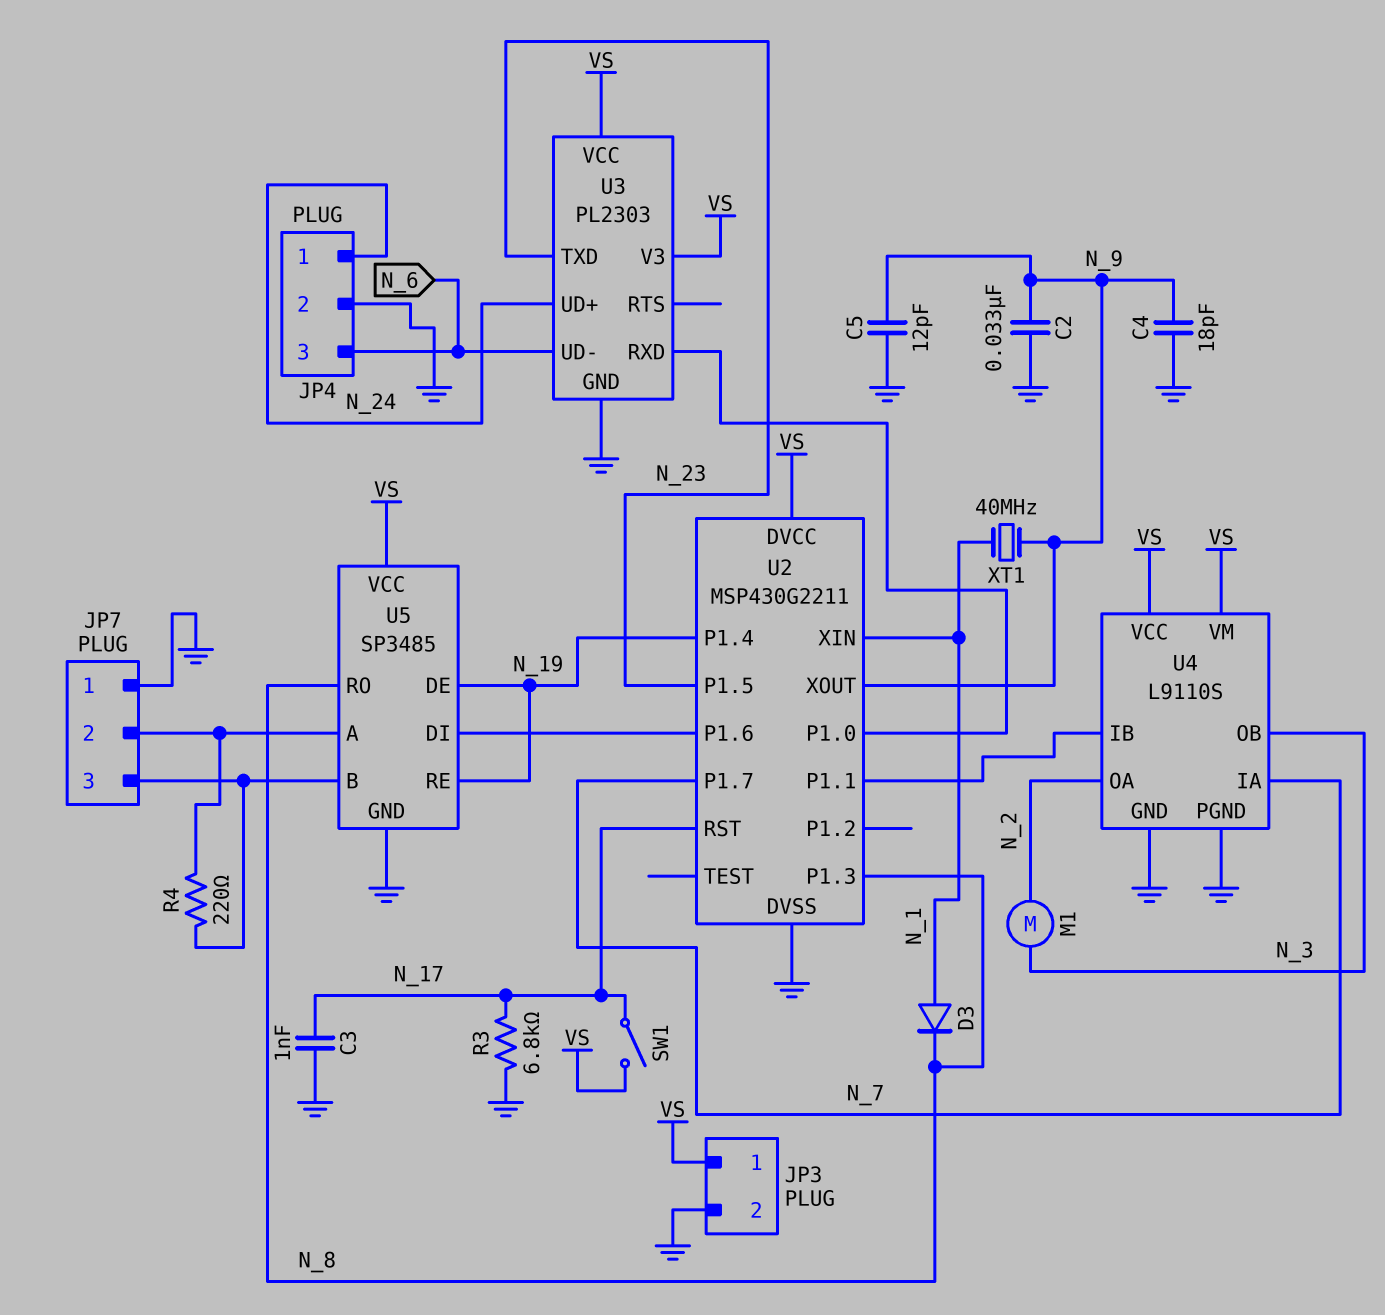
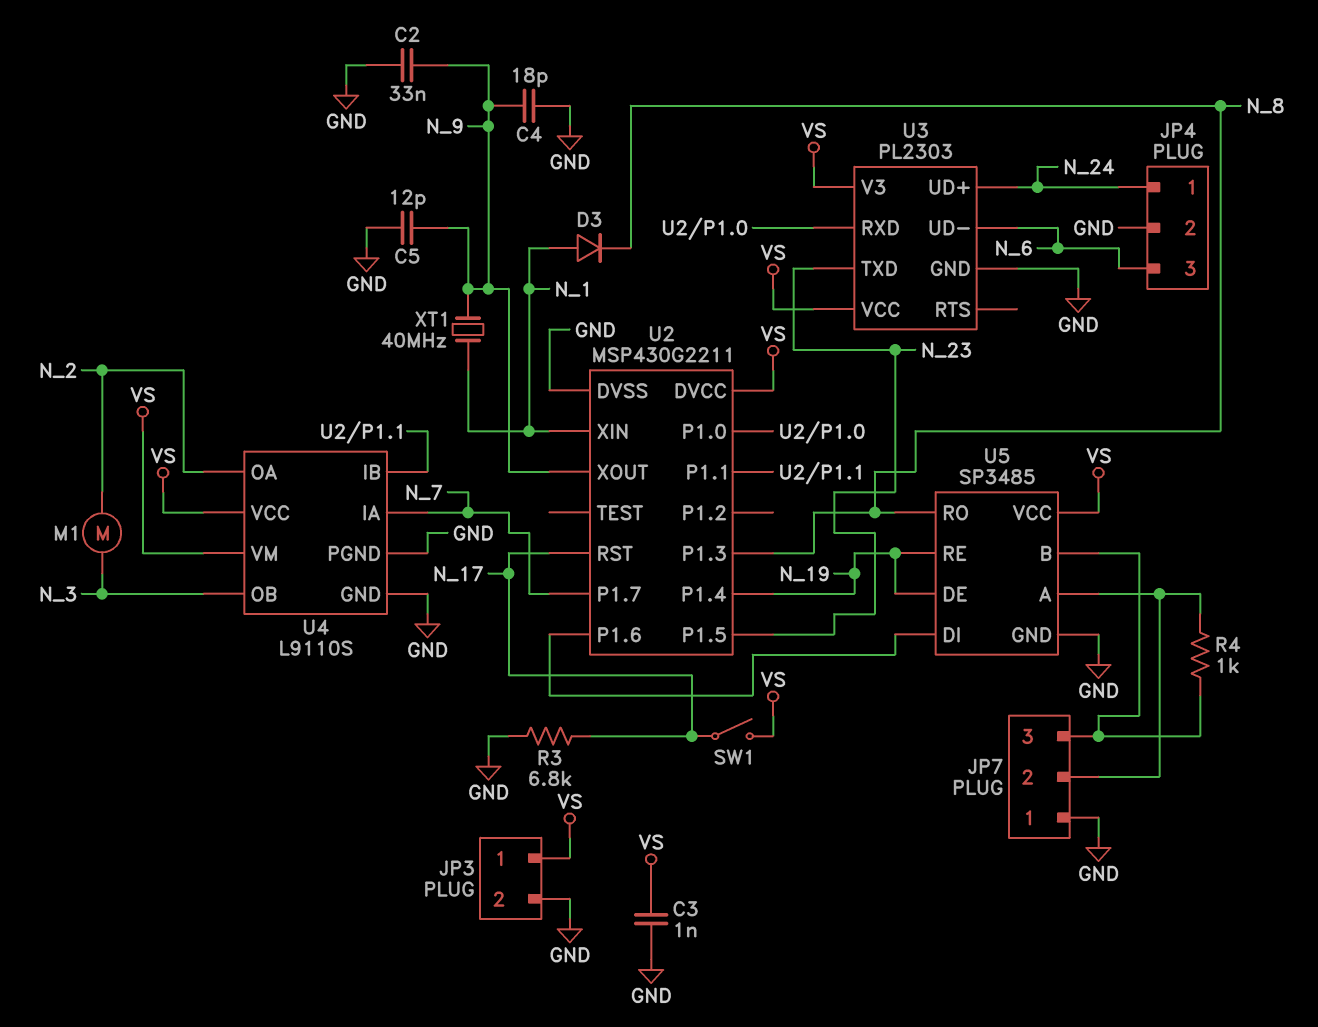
C3: 1nF (GND, N_17) -> 1nF (GND, VS)
R4: 220 (JP7/2, JP7/3) -> 1k (JP7/2, JP7/3)

